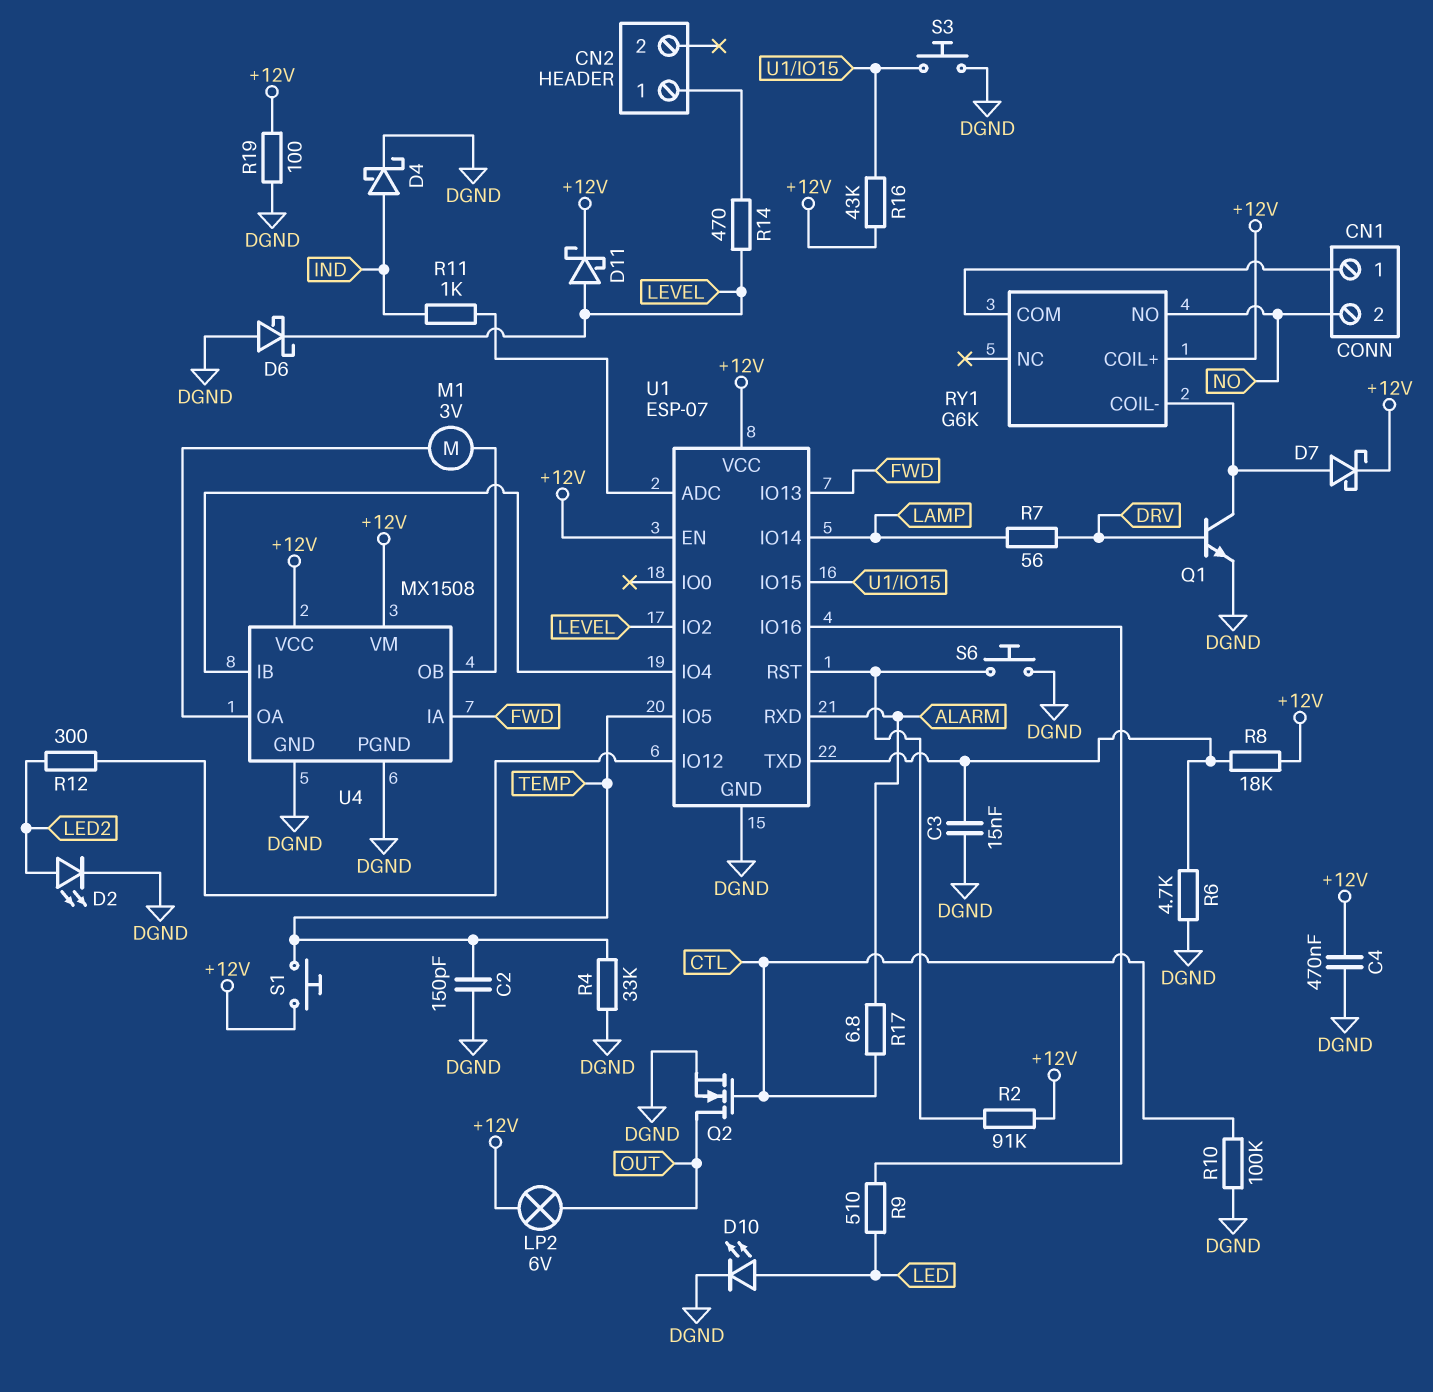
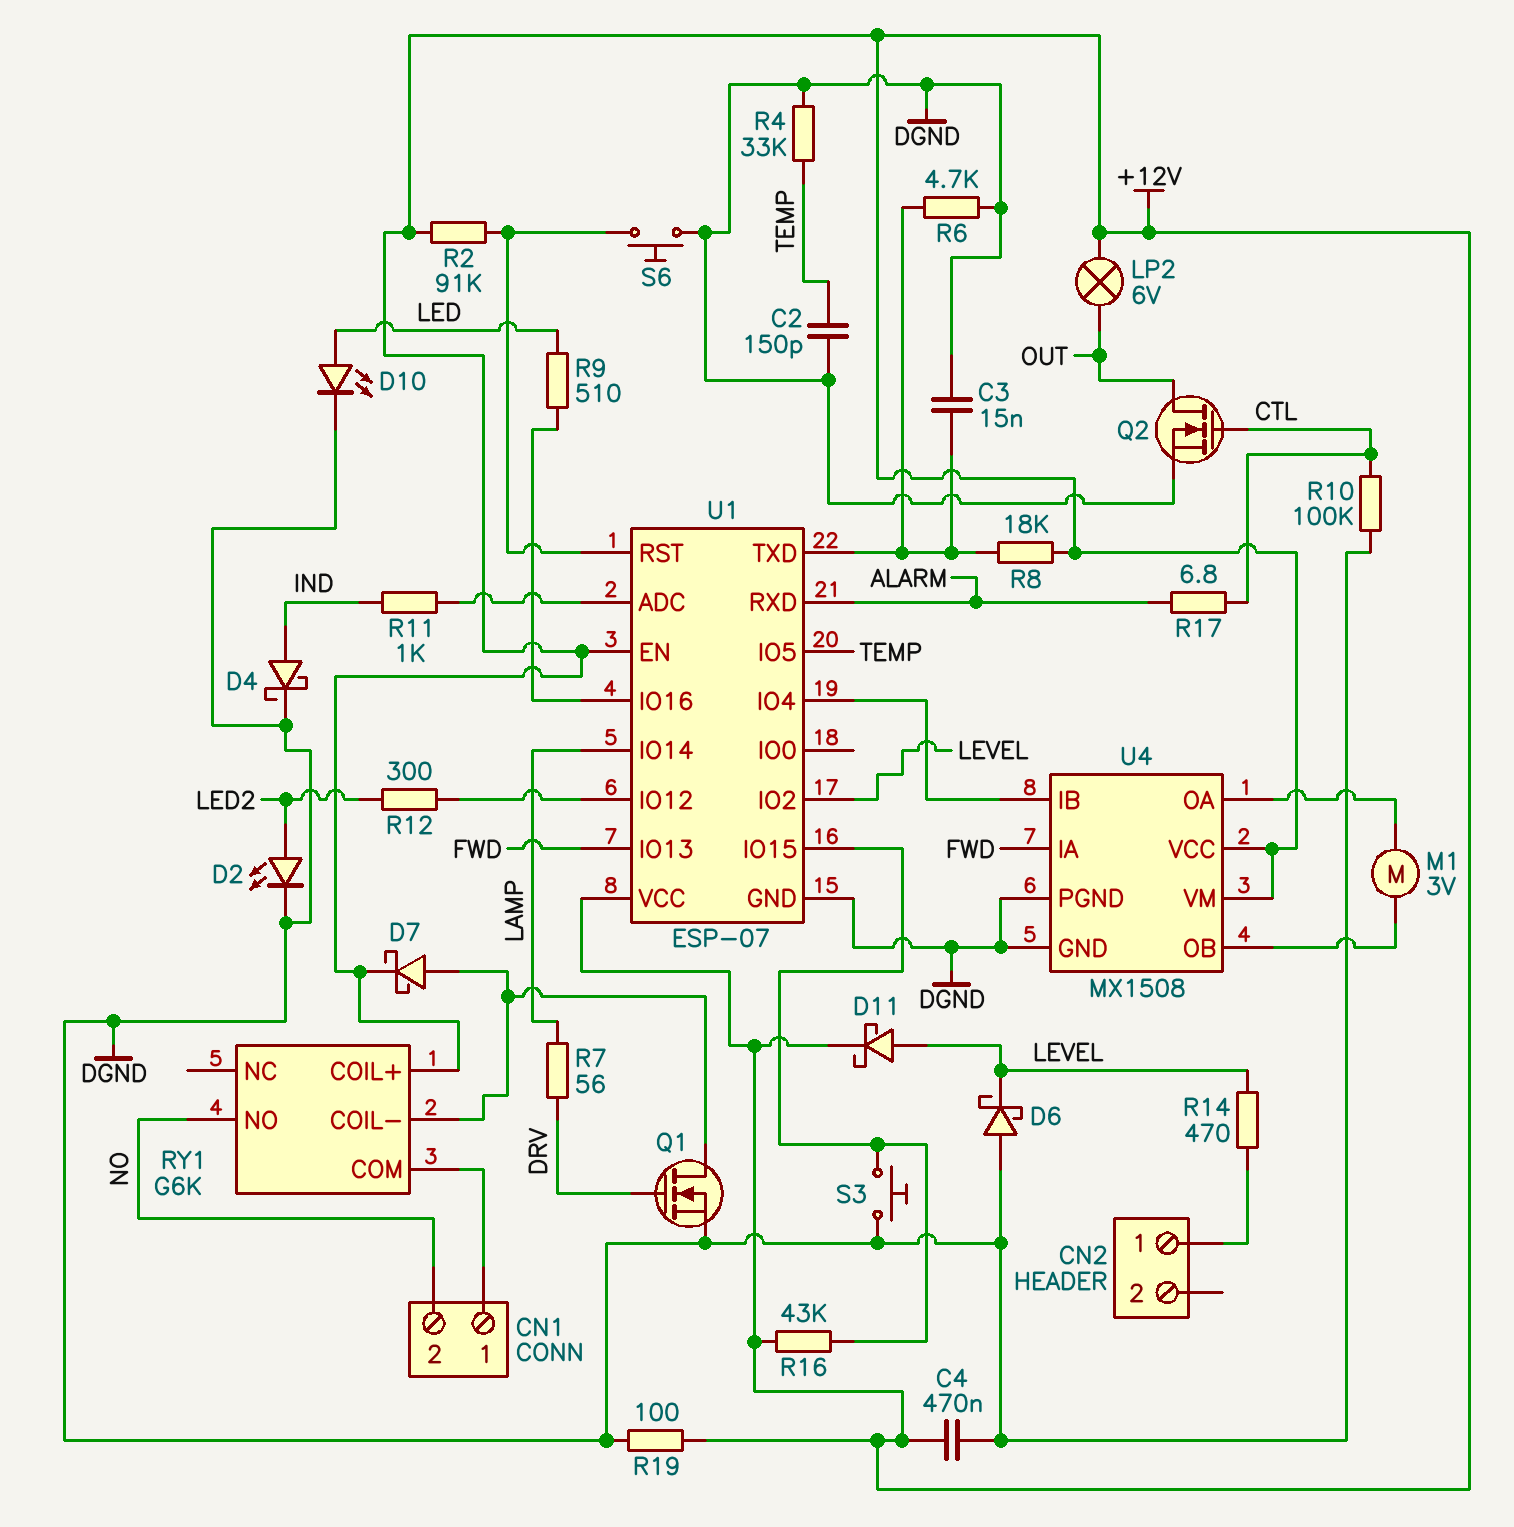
Q1: NPN (B DRV, C RY1/COIL-, E DGND) -> NMOS (G DRV, D RY1/COIL-, S DGND)
S1: button (+12V, TEMP) -> none

